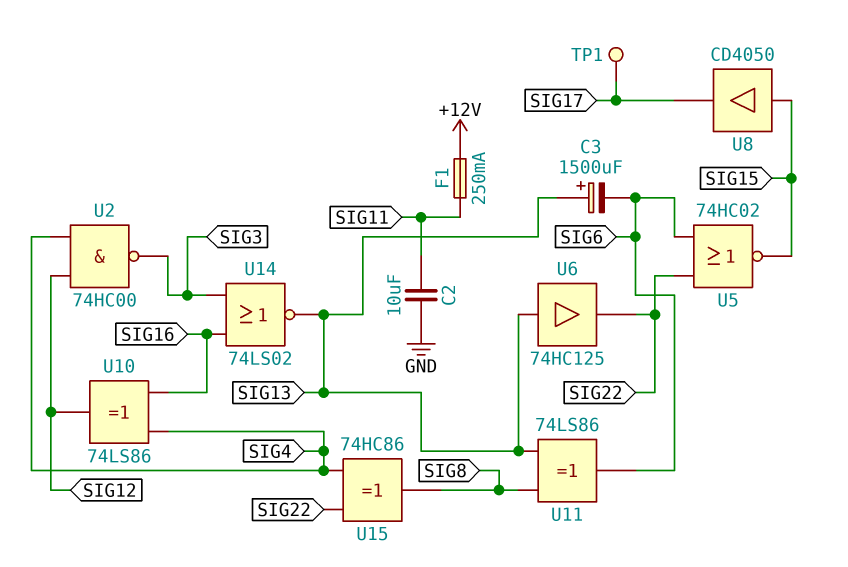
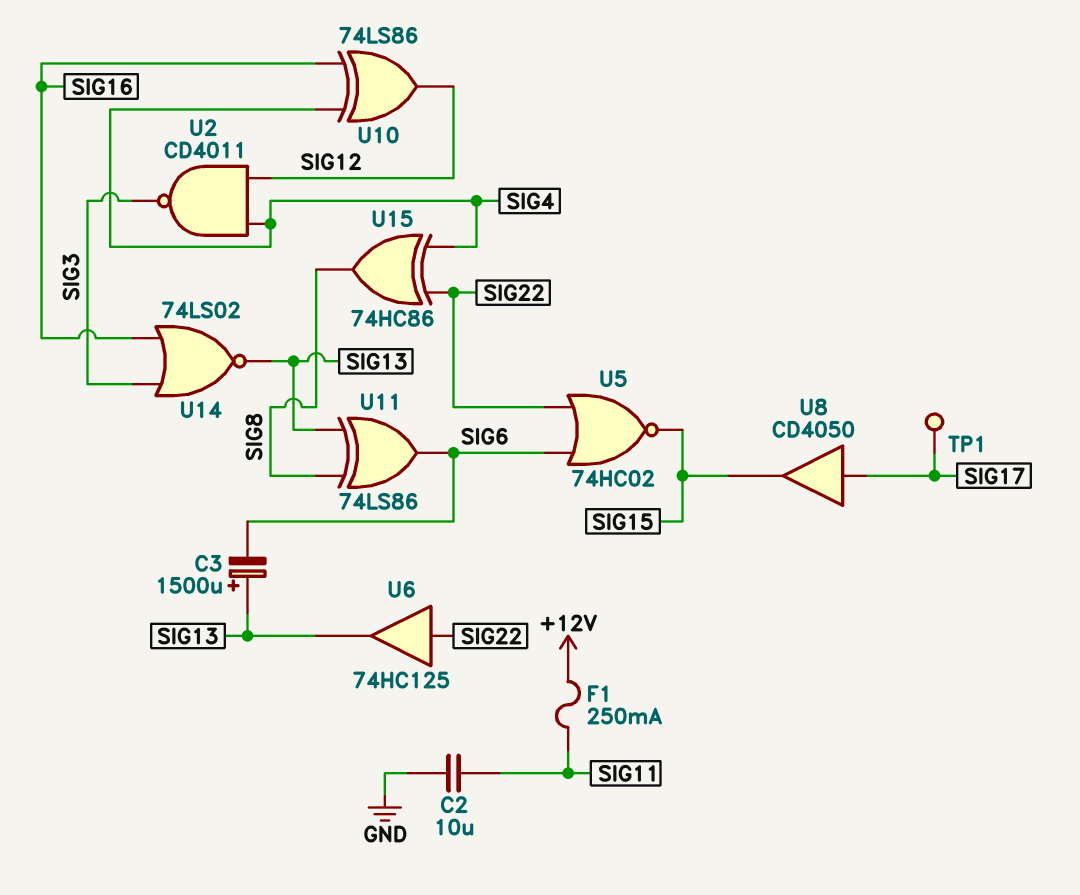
U2: NAND 74HC00 (in SIG4, in SIG12, out SIG3) -> NAND CD4011 (in SIG4, in SIG12, out SIG3)
U6: buffer 74HC125 (in SIG13, out SIG22) -> buffer 74HC125 (in SIG22, out SIG13)
U8: buffer CD4050 (in SIG15, out SIG17) -> buffer CD4050 (in SIG17, out SIG15)

